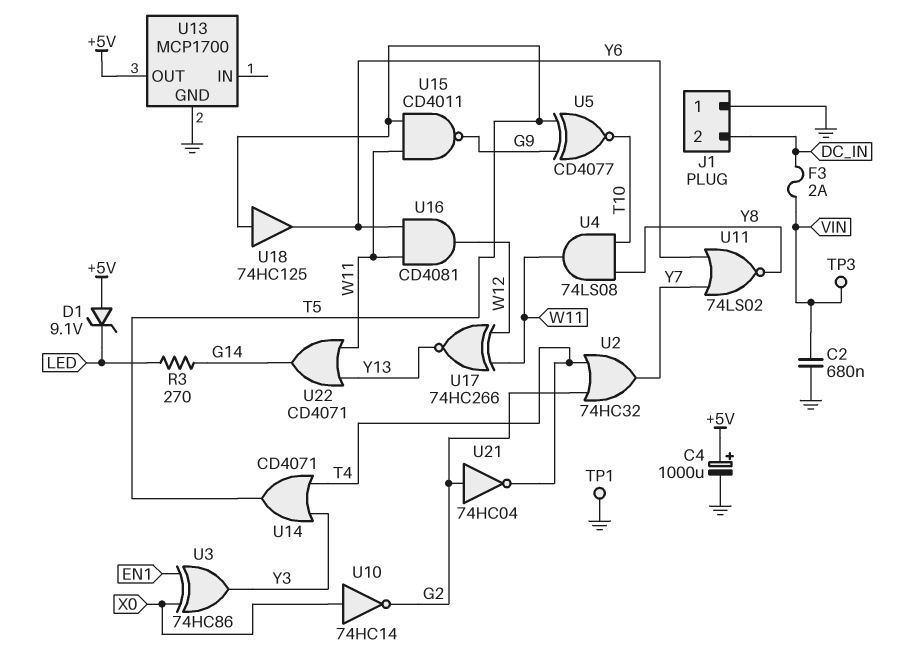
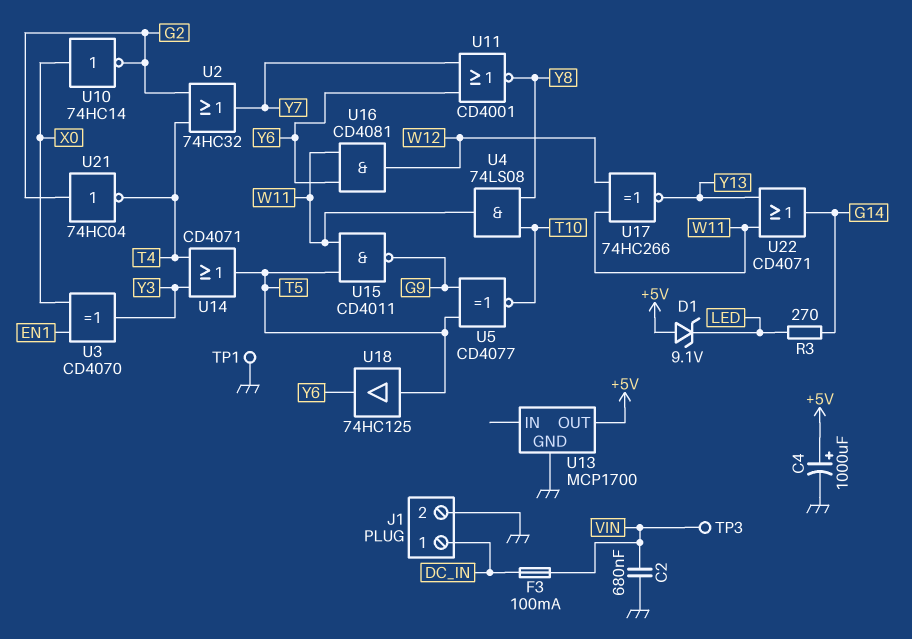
F3: 2A (DC_IN, VIN) -> 100mA (DC_IN, VIN)
J1 pin 1: GND -> DC_IN
J1 pin 2: DC_IN -> GND
U3: XOR 74HC86 (in EN1, in X0, out Y3) -> XOR CD4070 (in EN1, in X0, out Y3)
U11: NOR 74LS02 (in Y6, in Y7, out Y8) -> NOR CD4001 (in Y6, in Y7, out Y8)

